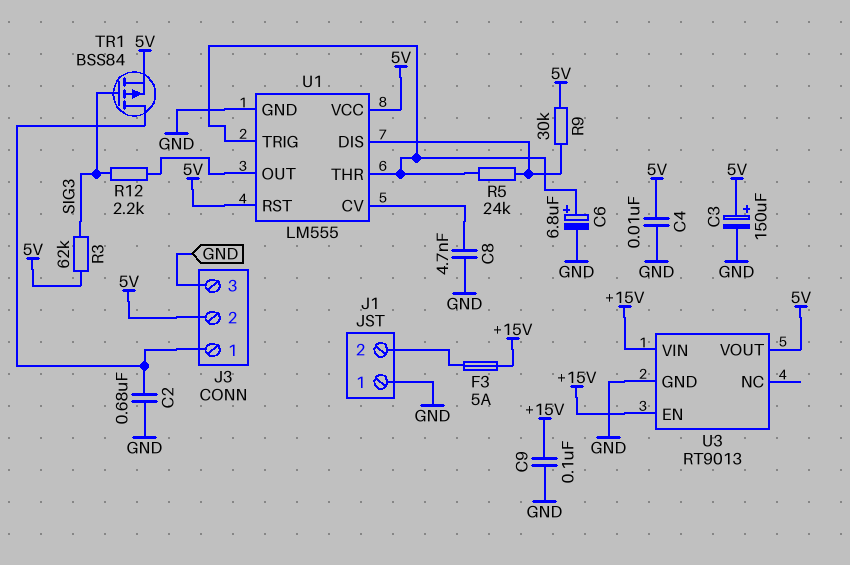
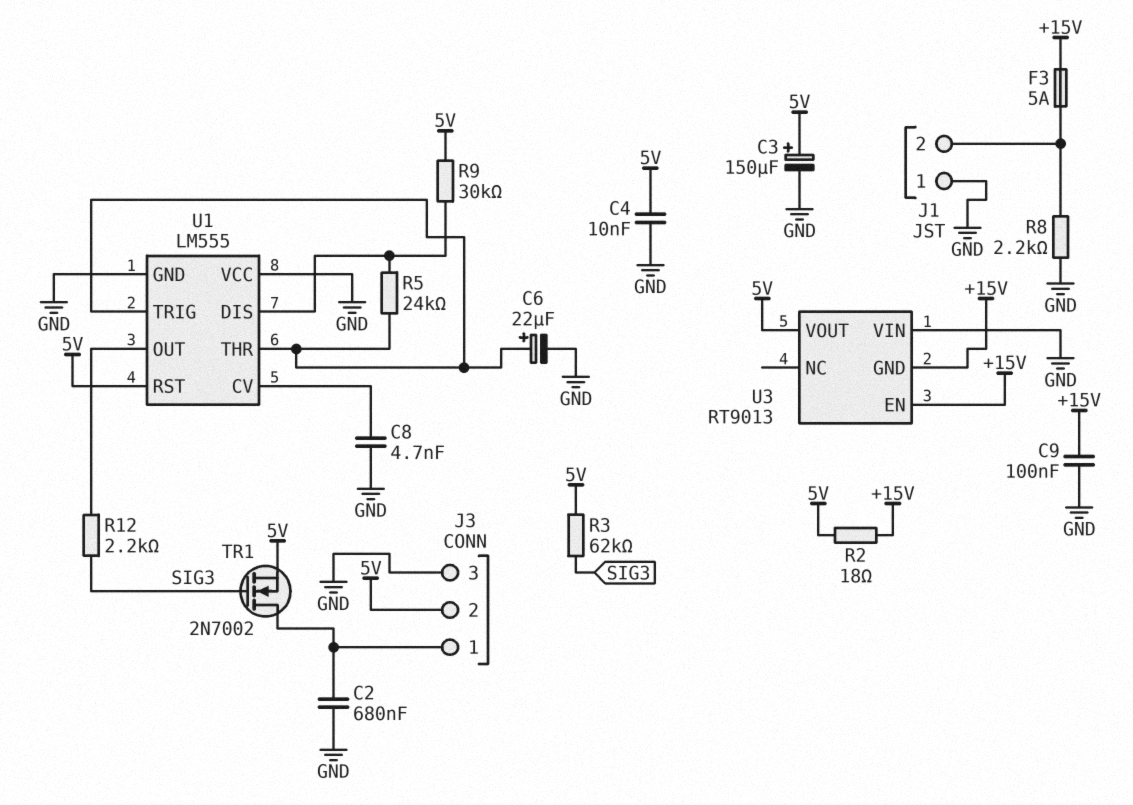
C6: 6.8uF (plus U1/THR, minus GND) -> 22uF (plus U1/THR, minus GND)
R2: none -> 18 (+15V, 5V)
R8: none -> 2.2k (GND, J1/2)
TR1: PMOS BSS84 (G SIG3, D J3/1, S 5V) -> NMOS 2N7002 (G SIG3, D J3/1, S 5V)
U1 pin VCC: 5V -> GND
U3 pin GND: GND -> +15V
U3 pin VIN: +15V -> GND

